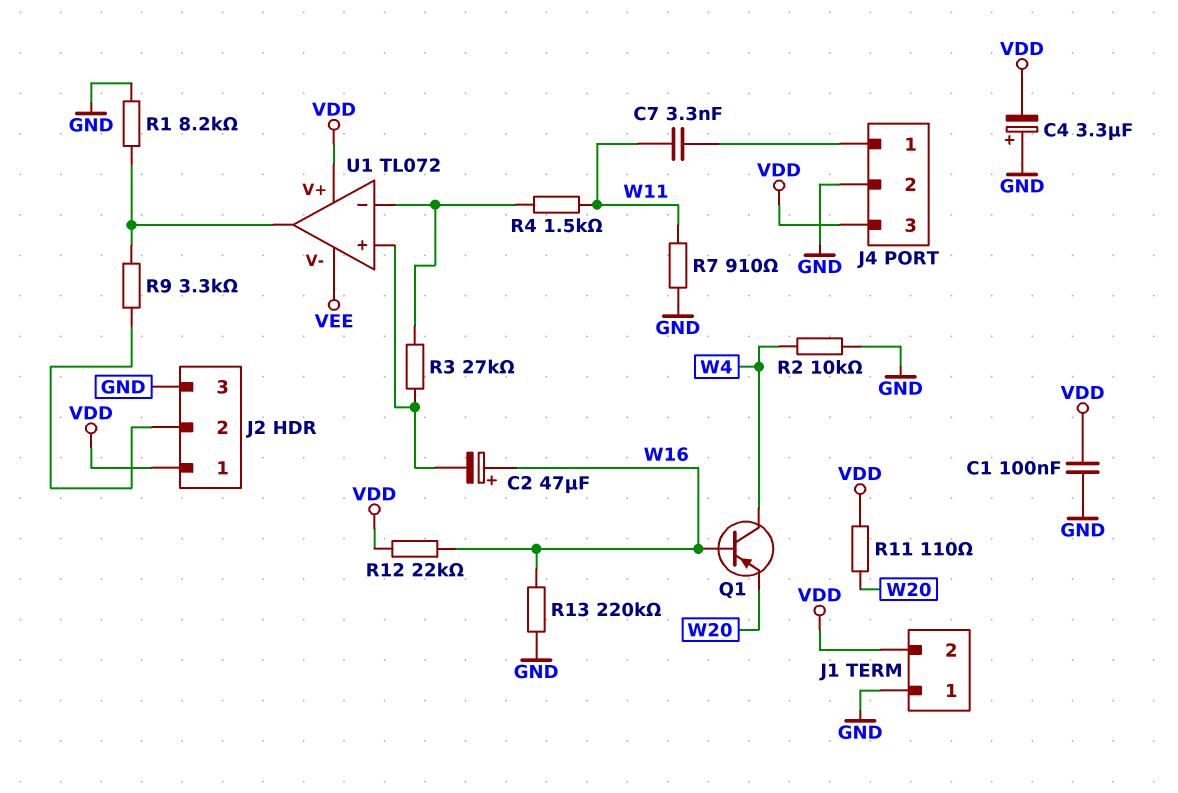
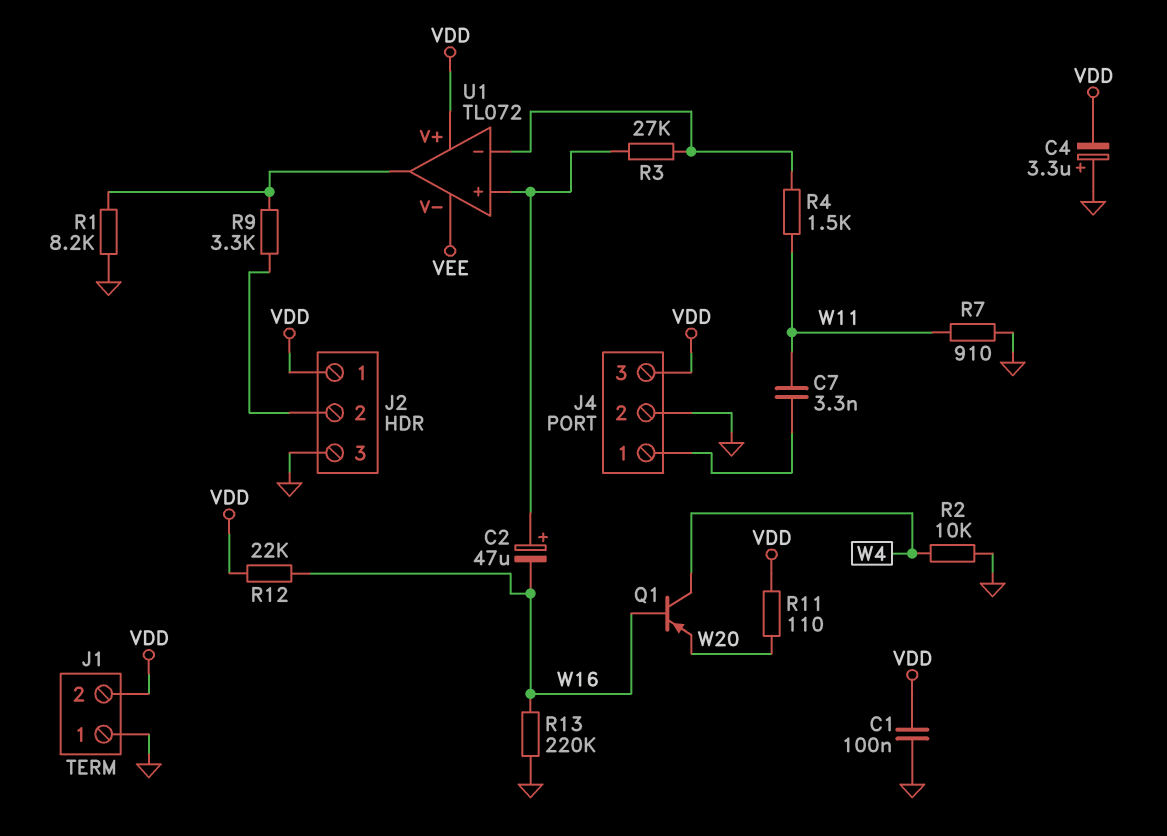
C2: 47uF (plus W16, minus U1/in+) -> 47uF (plus U1/in+, minus W16)

